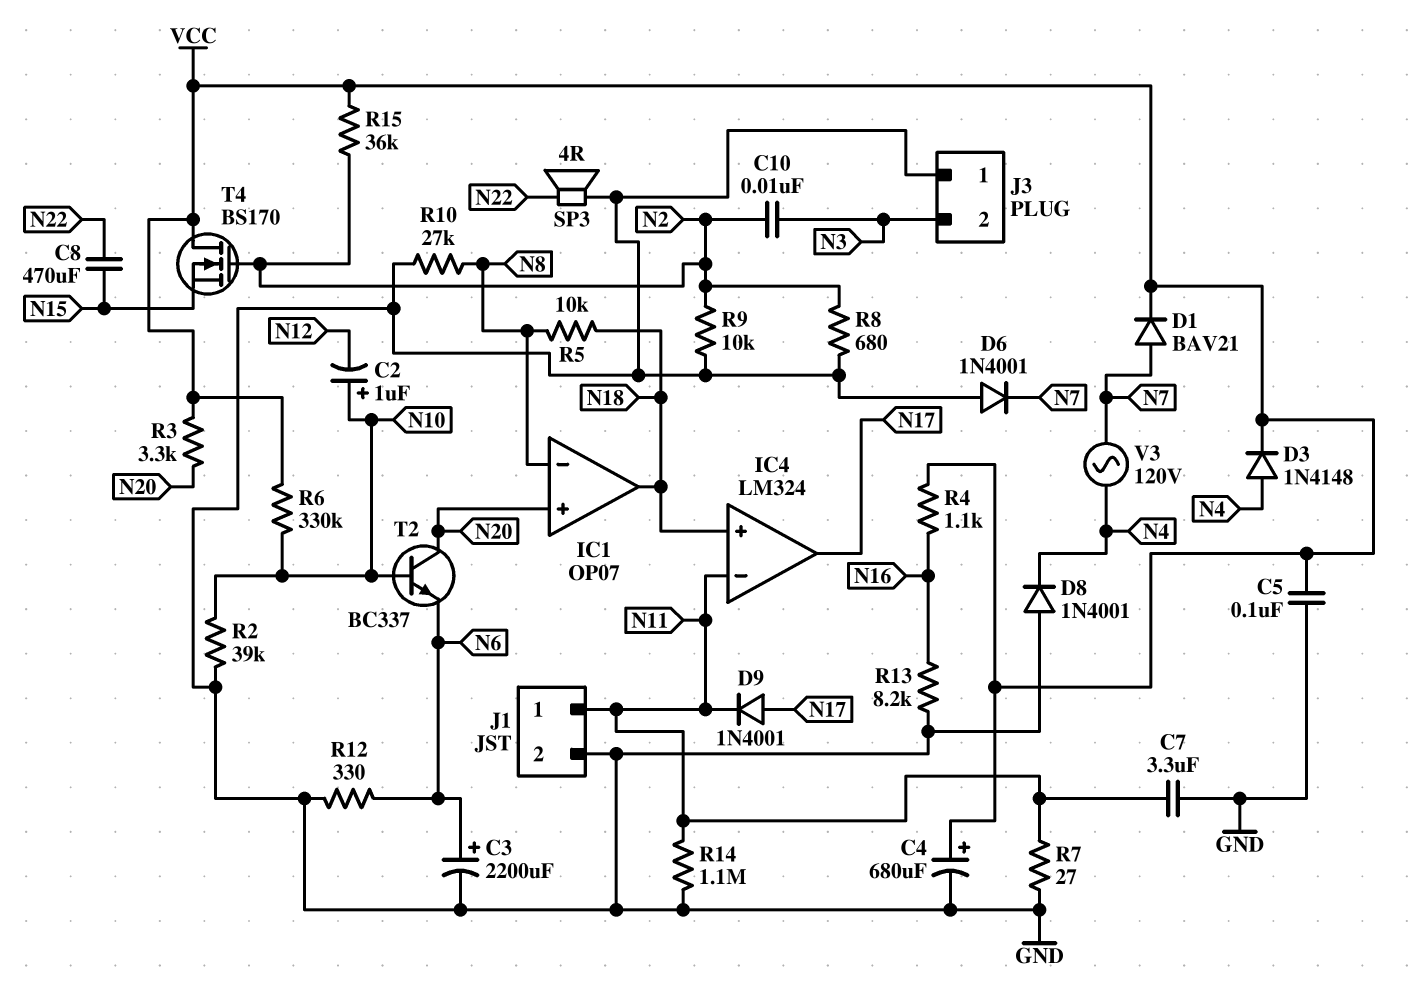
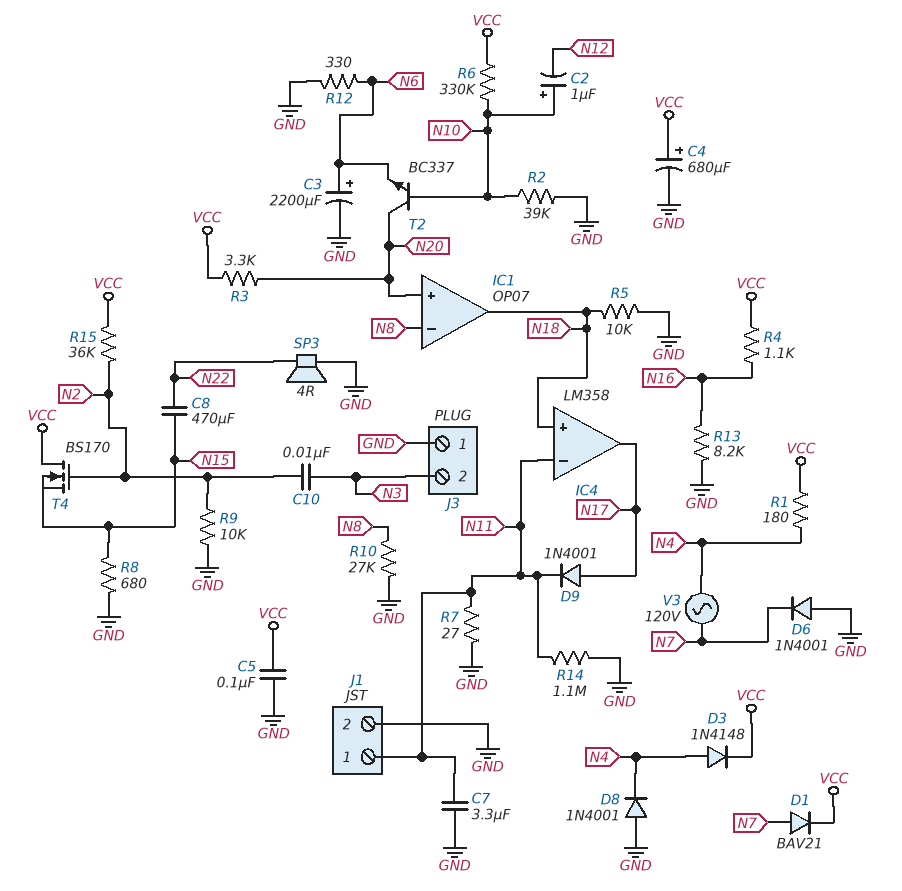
IC4: LM324 -> LM358
R1: none -> 180 (N4, VCC)
R5: 10k (N8, N18) -> 10k (GND, N18)
R8: 680 (GND, N2) -> 680 (GND, N15)

